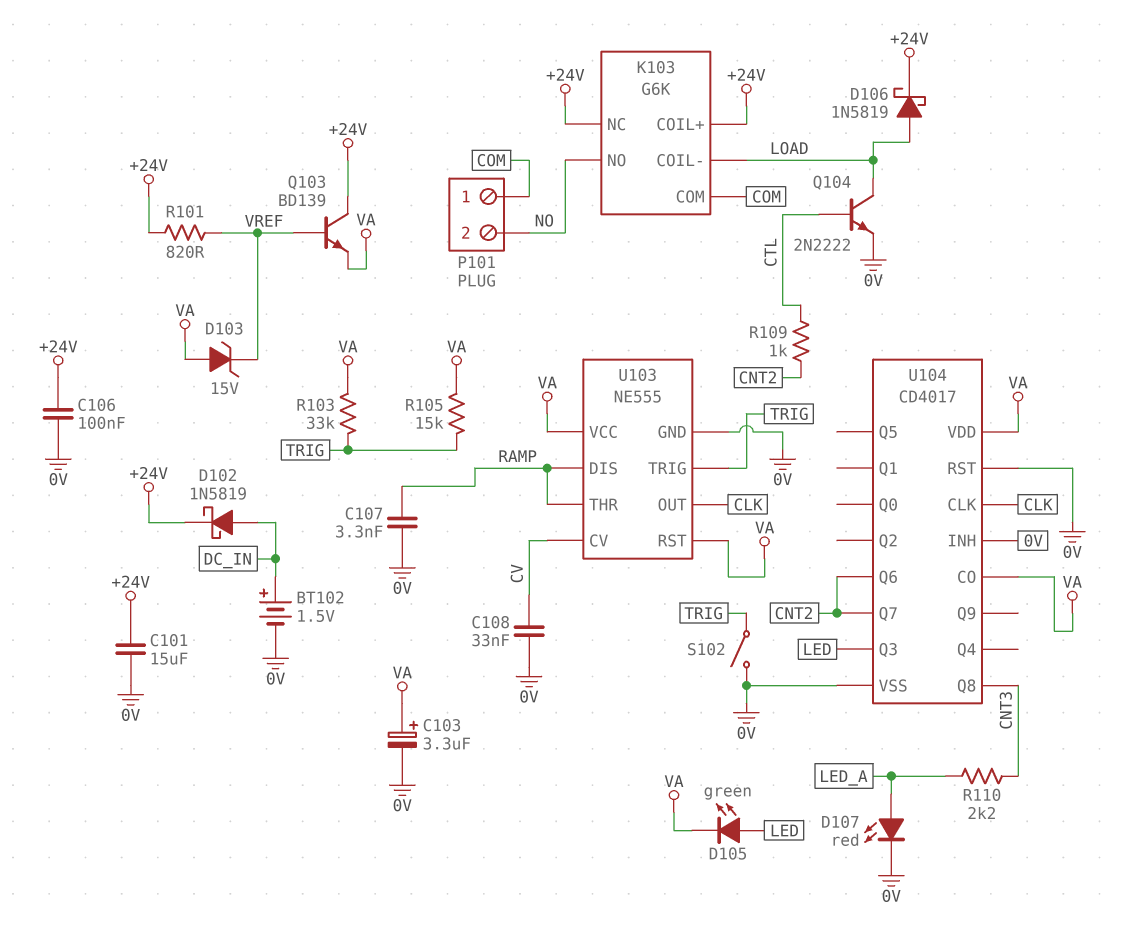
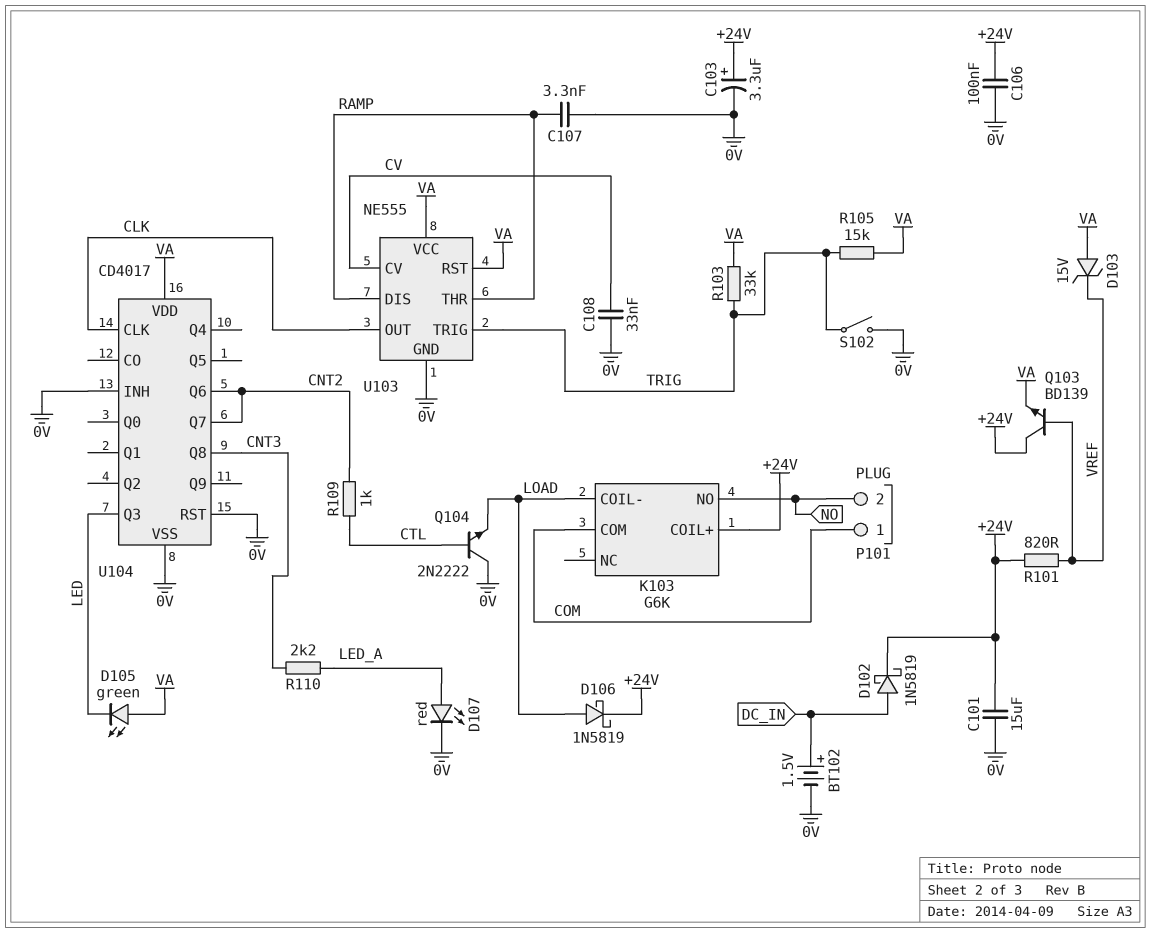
C103: 3.3uF (plus VA, minus 0V) -> 3.3uF (plus +24V, minus 0V)
D105: LED green (A LED, K VA) -> LED green (A VA, K LED)
K103 pin NC: +24V -> none
Q104: NPN 2N2222 (B CTL, C LOAD, E 0V) -> NPN 2N2222 (B CTL, C 0V, E LOAD)
U104 pin CO: VA -> none

